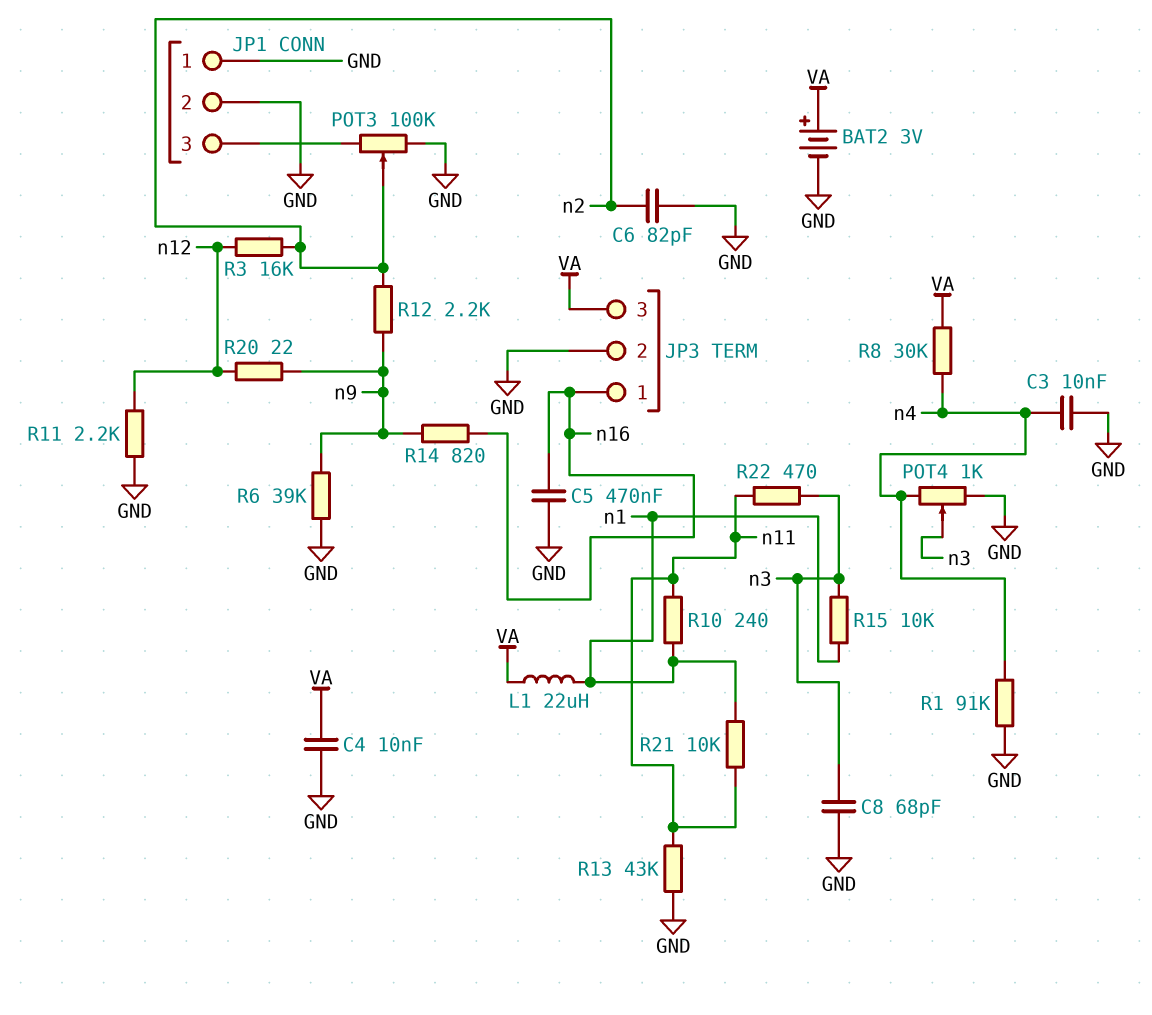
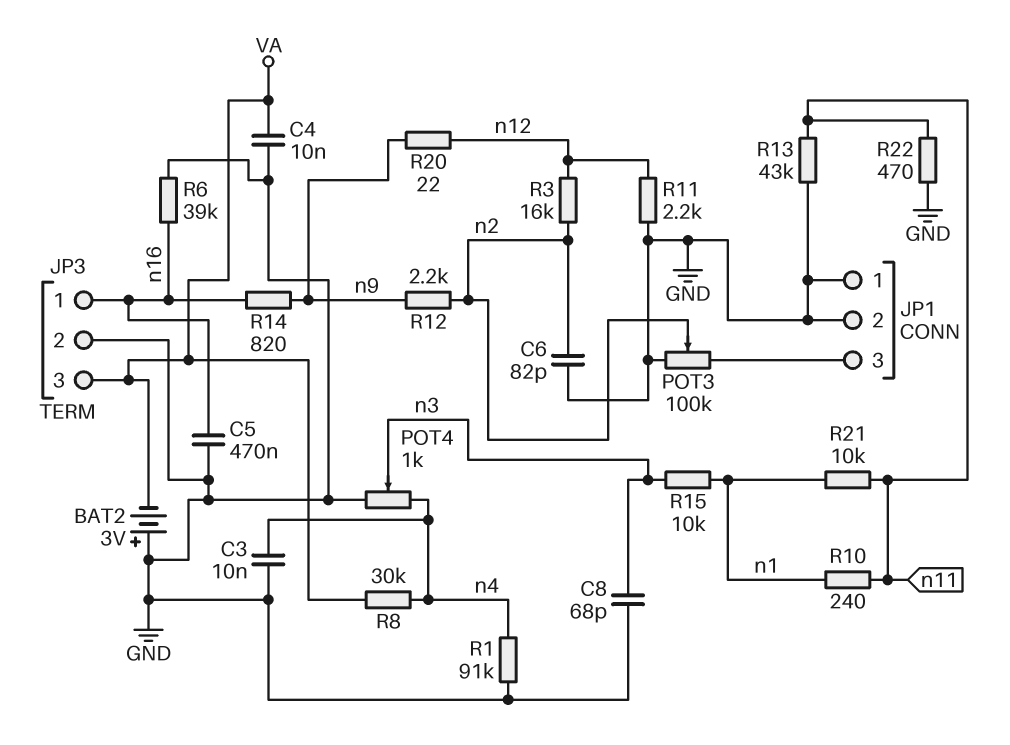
BAT2: 3V (plus VA, minus GND) -> 3V (plus GND, minus VA)
L1: 22uH (VA, n1) -> none
R6: 39k (GND, n9) -> 39k (GND, n16)
R22: 470 (n3, n11) -> 470 (GND, n11)

